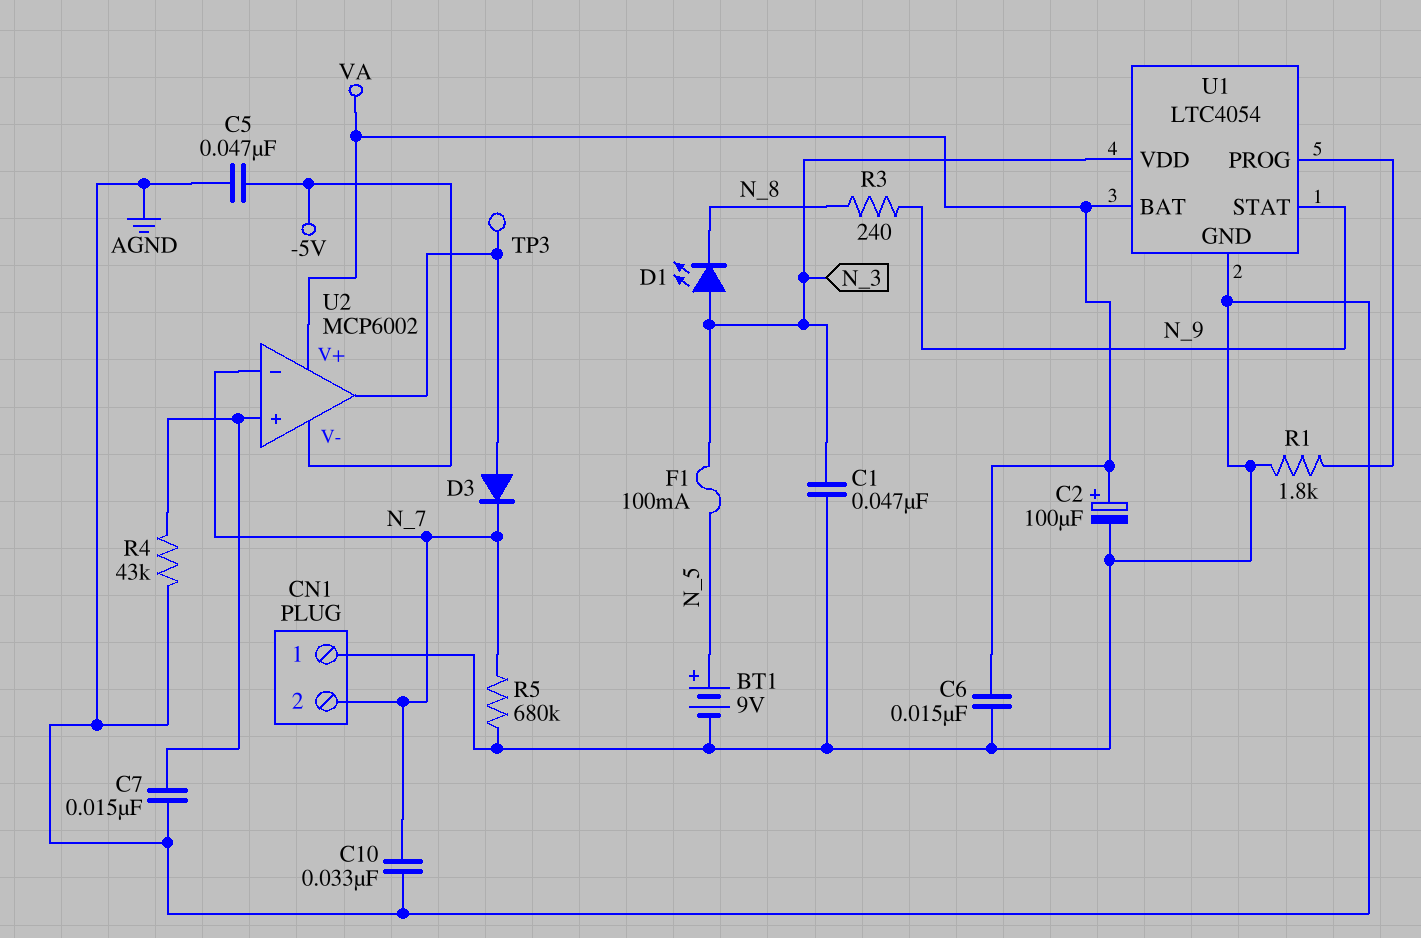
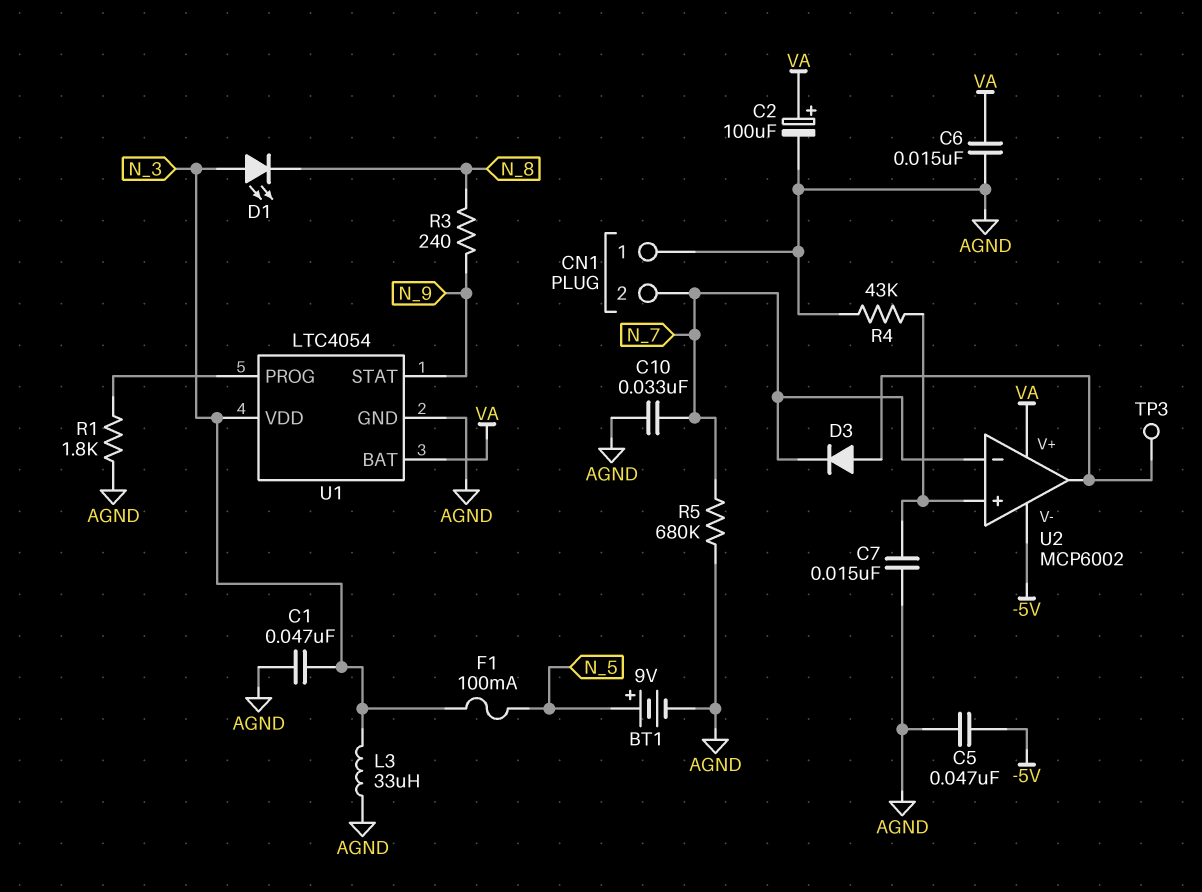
L3: none -> 33uH (AGND, N_3)

